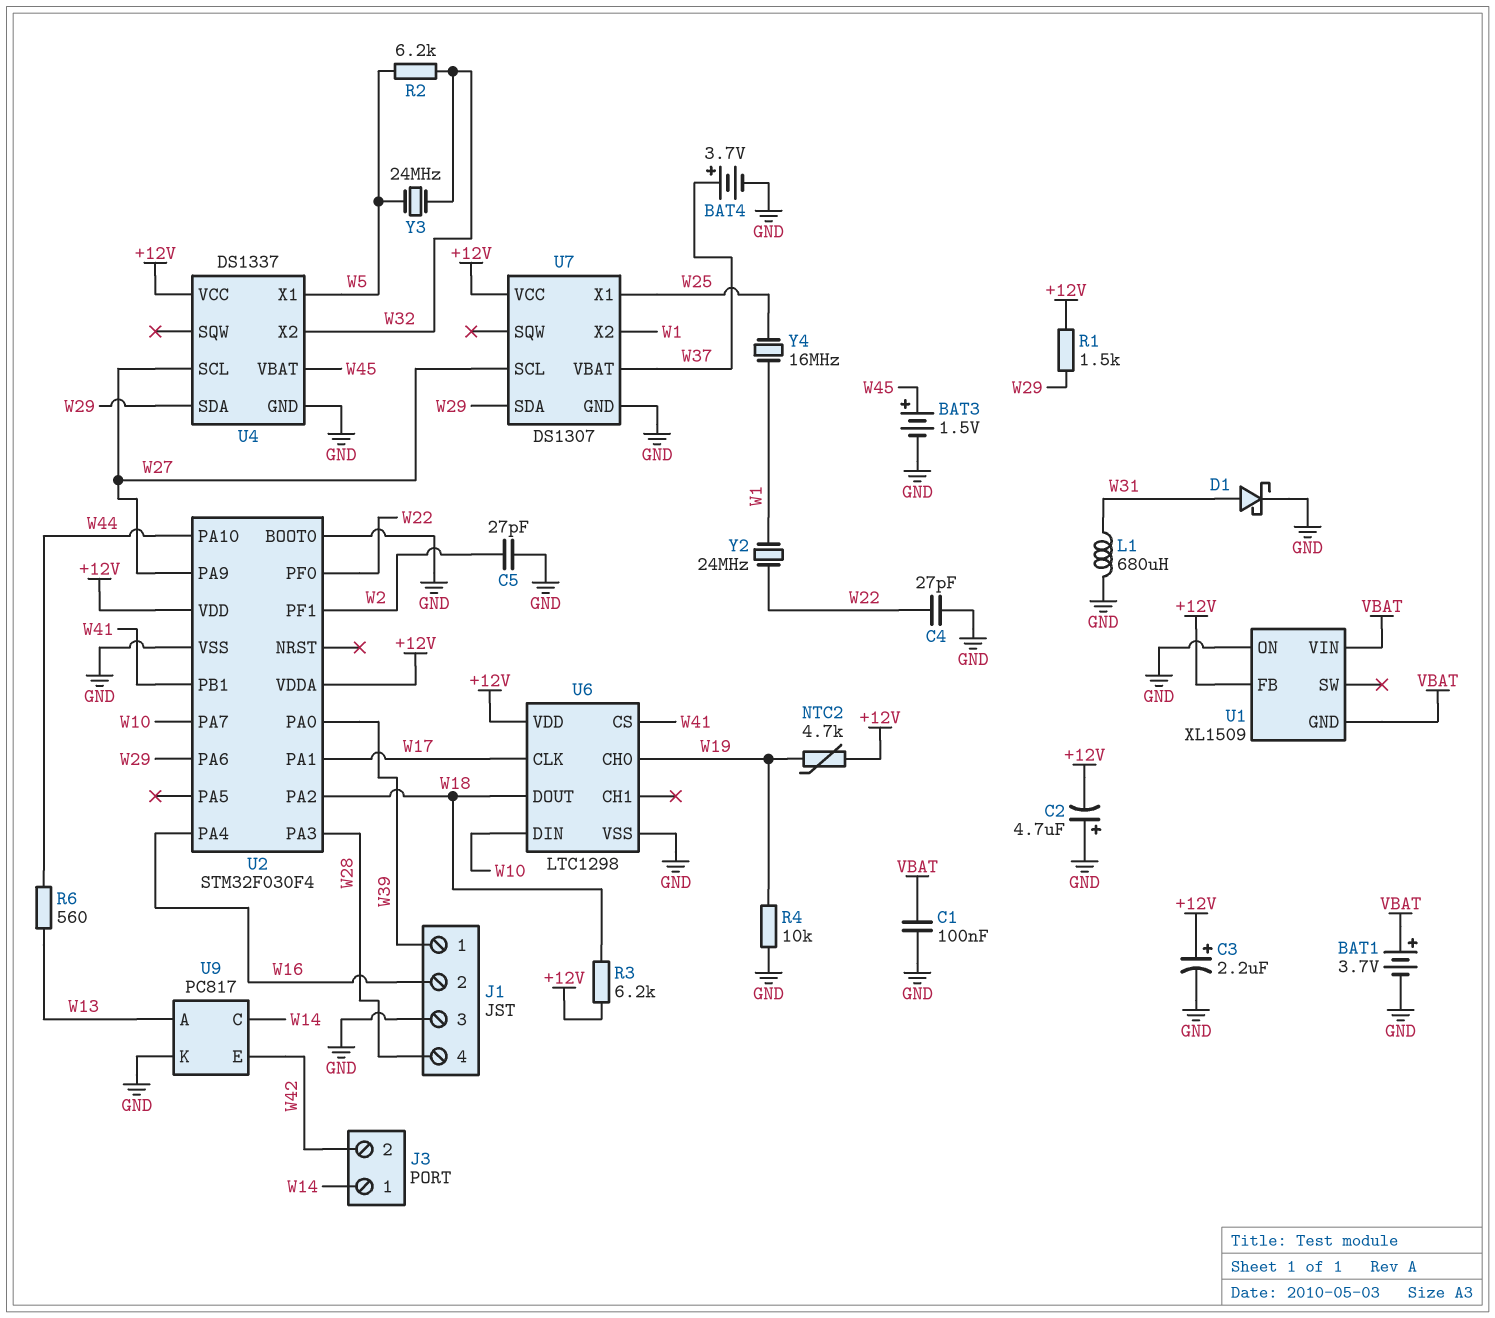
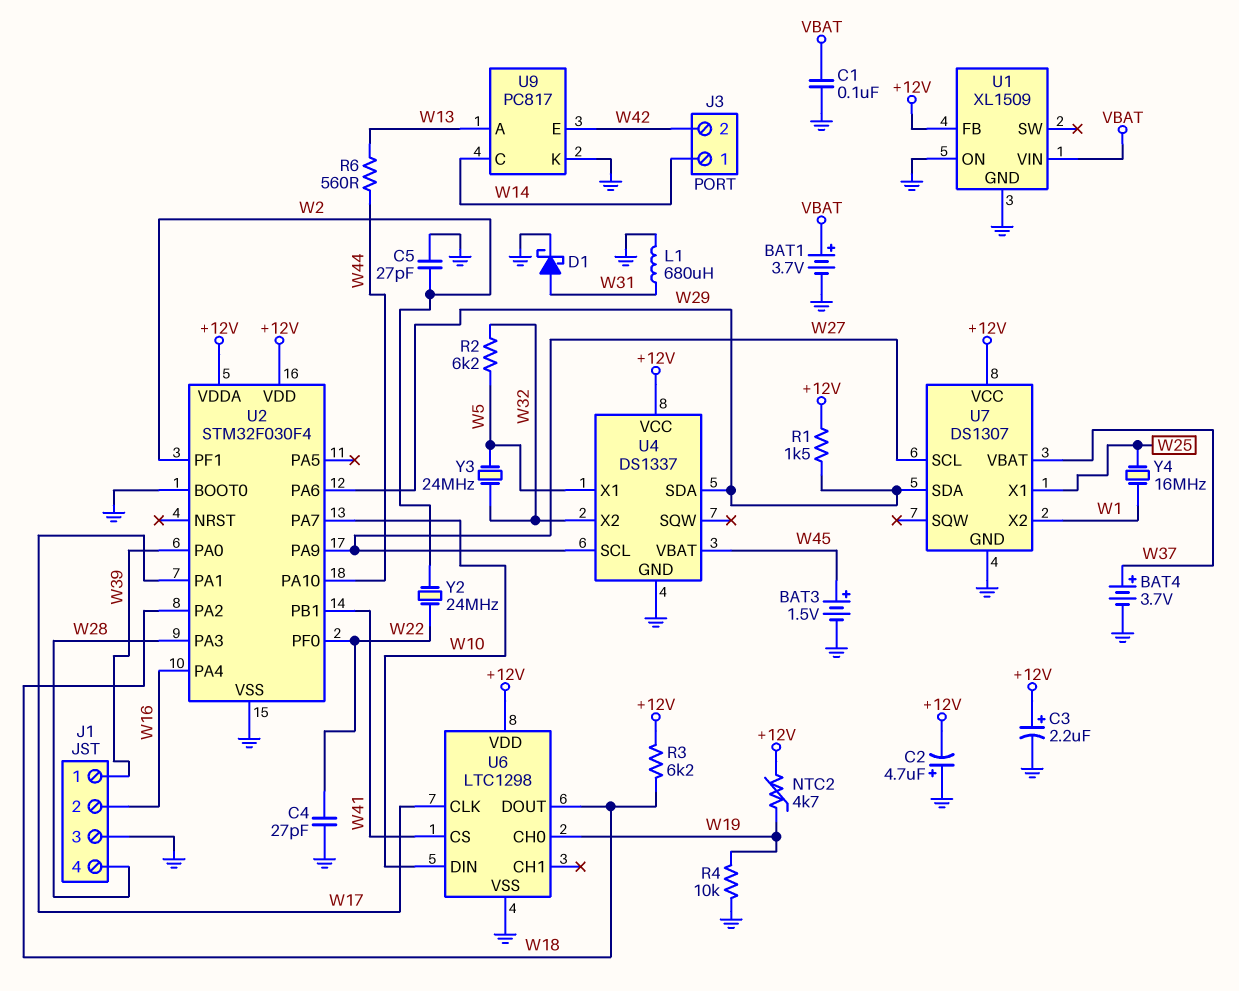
U1 pin GND: VBAT -> GND
Y2: 24MHz (W1, W22) -> 24MHz (W2, W22)

